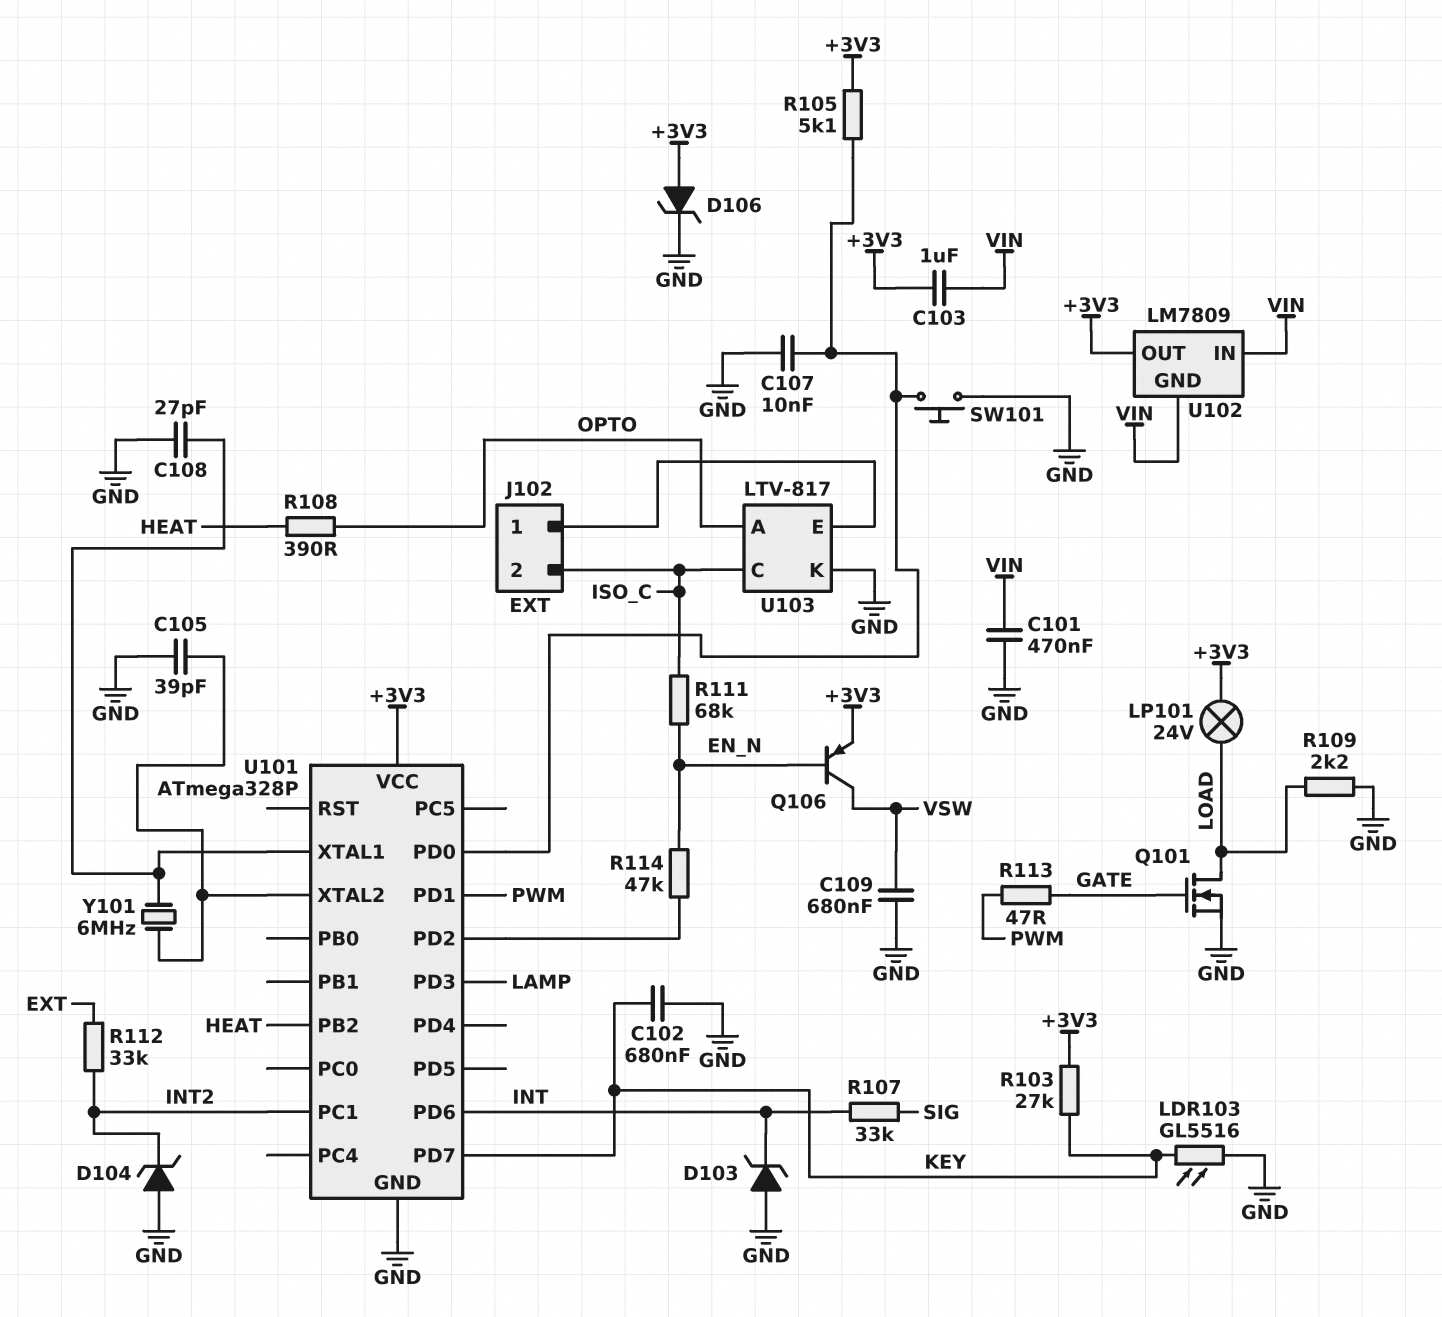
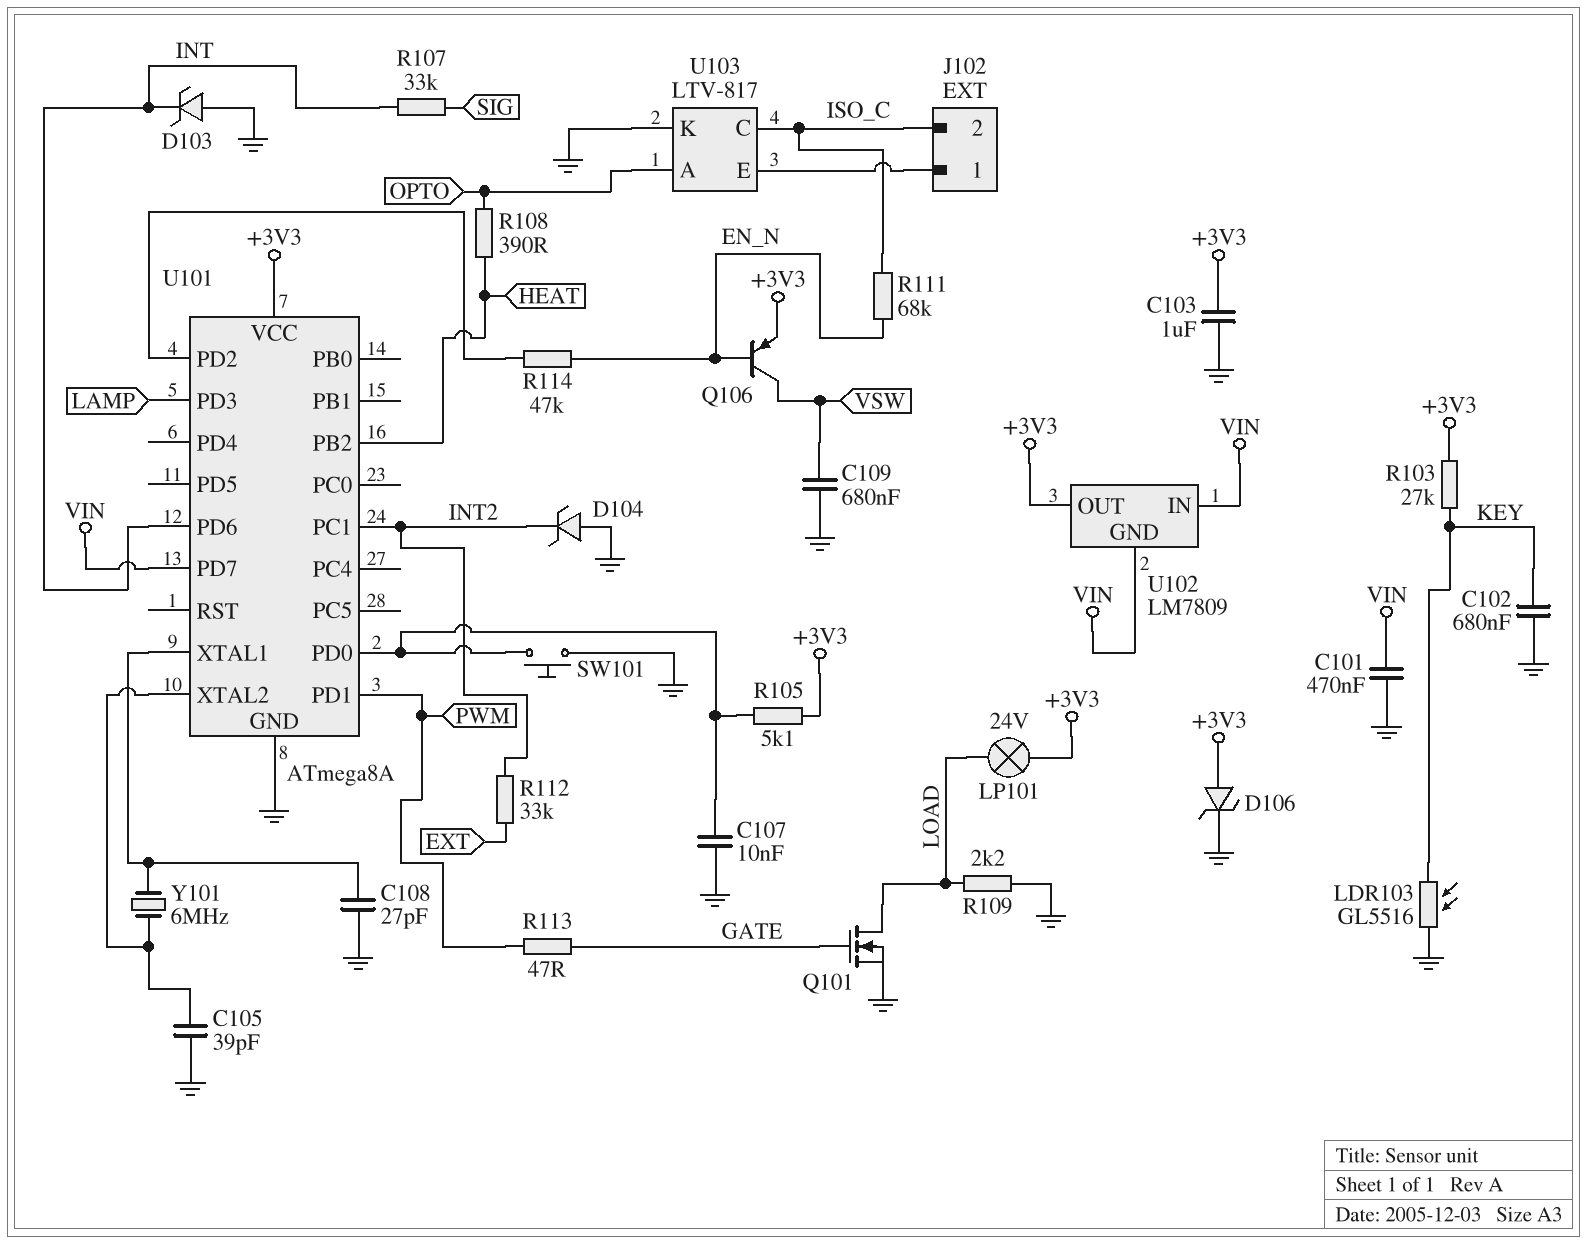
C103: 1uF (+3V3, VIN) -> 1uF (+3V3, GND)
U101: ATmega328P -> ATmega8A
U101 pin PD7: KEY -> VIN

